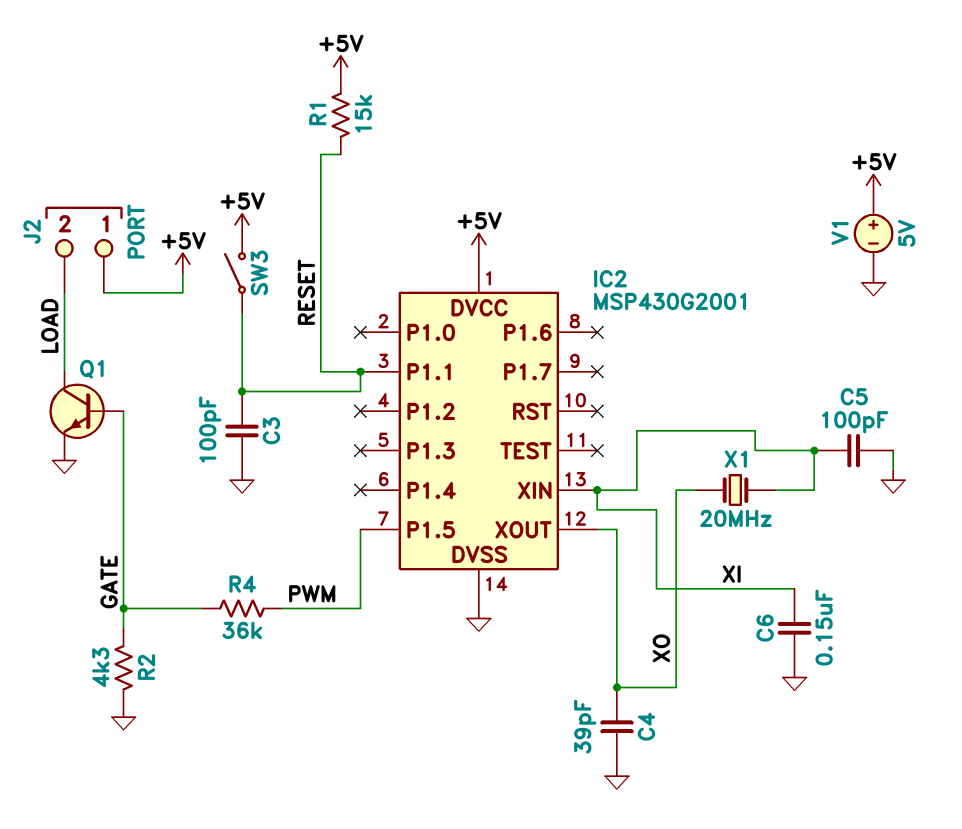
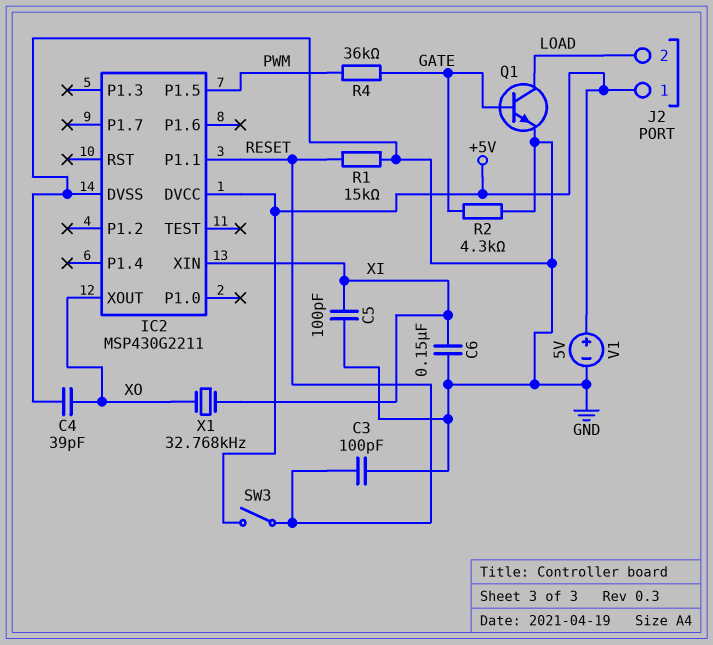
IC2: MSP430G2001 -> MSP430G2211
R1: 15k (+5V, RESET) -> 15k (GND, RESET)
X1: 20MHz (XI, XO) -> 32.768kHz (XI, XO)

